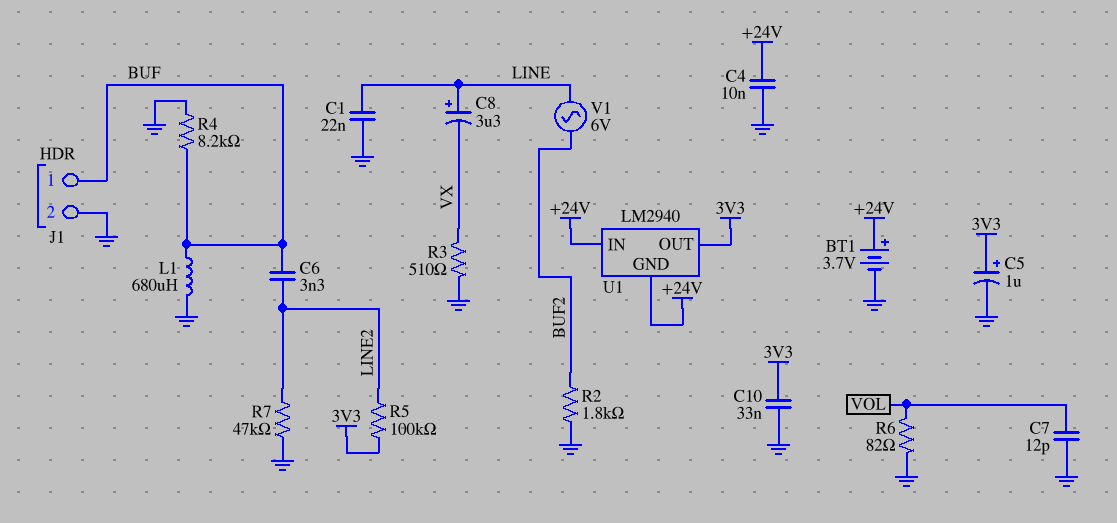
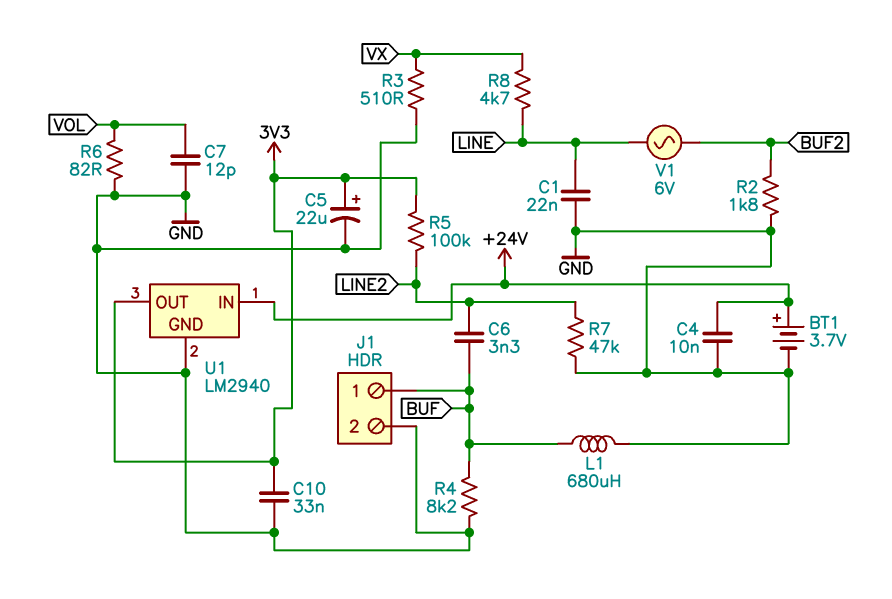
C5: 1uF (plus 3V3, minus GND) -> 22uF (plus 3V3, minus GND)
C8: 3.3uF (plus LINE, minus VX) -> none
R8: none -> 4.7k (LINE, VX)
U1 pin GND: +24V -> GND

